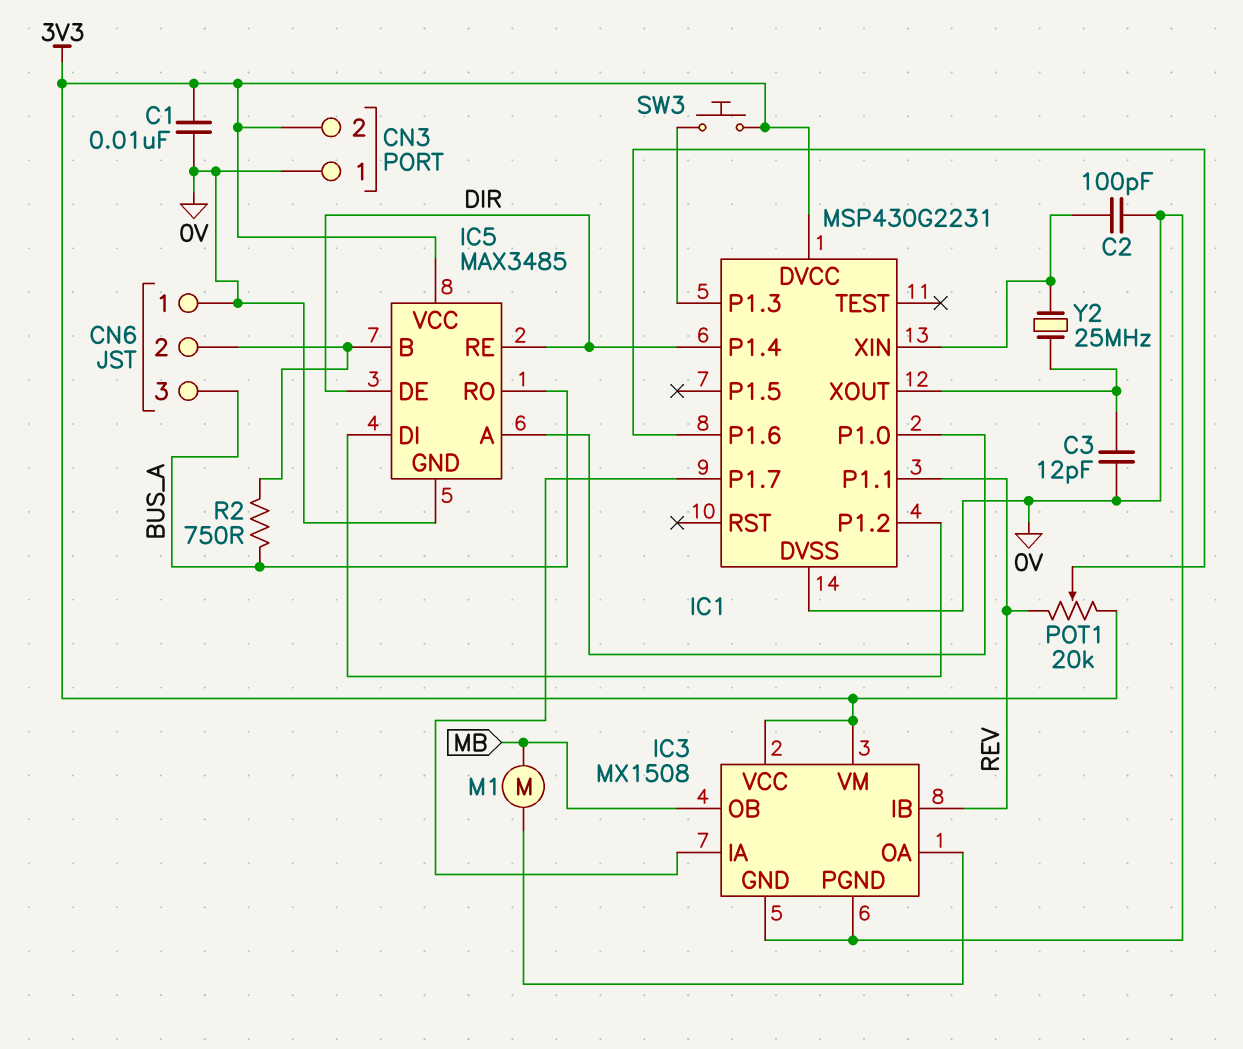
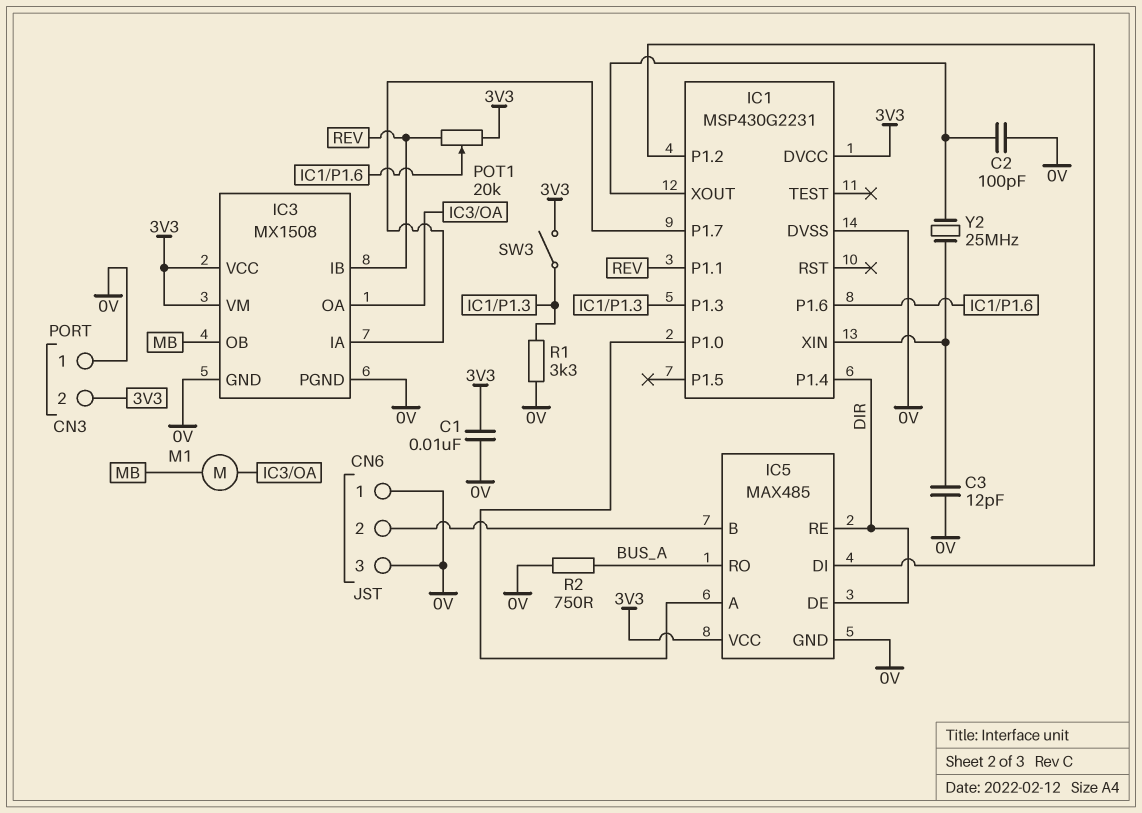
C2: 100pF (0V, IC1/XIN) -> 100pF (0V, IC1/XOUT)
C3: 12pF (0V, IC1/XOUT) -> 12pF (0V, IC1/XIN)
CN6 pin 3: BUS_A -> 0V
IC5: MAX3485 -> MAX485
R1: none -> 3.3k (0V, IC1/P1.3)
R2: 750 (BUS_A, CN6/2) -> 750 (0V, BUS_A)
SW3: button (3V3, IC1/P1.3) -> switch (3V3, IC1/P1.3)

